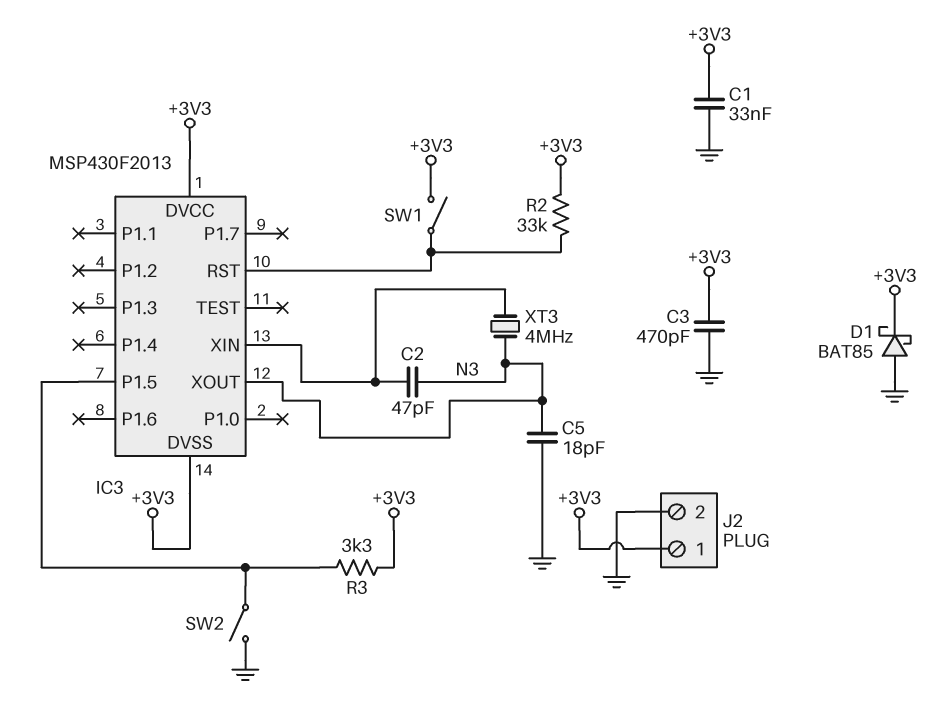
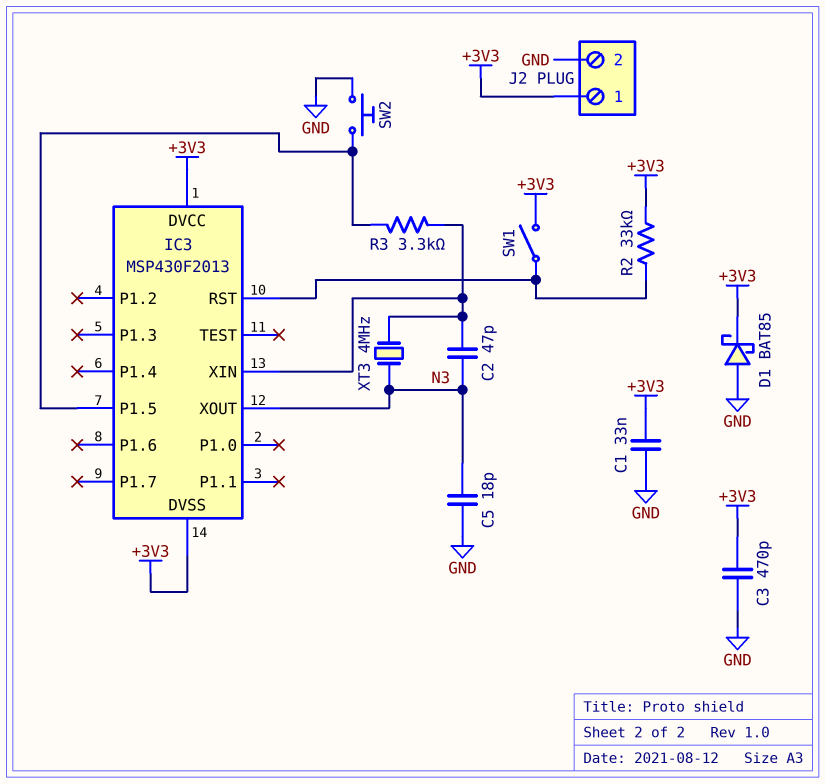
R3: 3.3k (+3V3, IC3/P1.5) -> 3.3k (IC3/P1.5, IC3/XIN)
SW2: switch (GND, IC3/P1.5) -> button (GND, IC3/P1.5)

